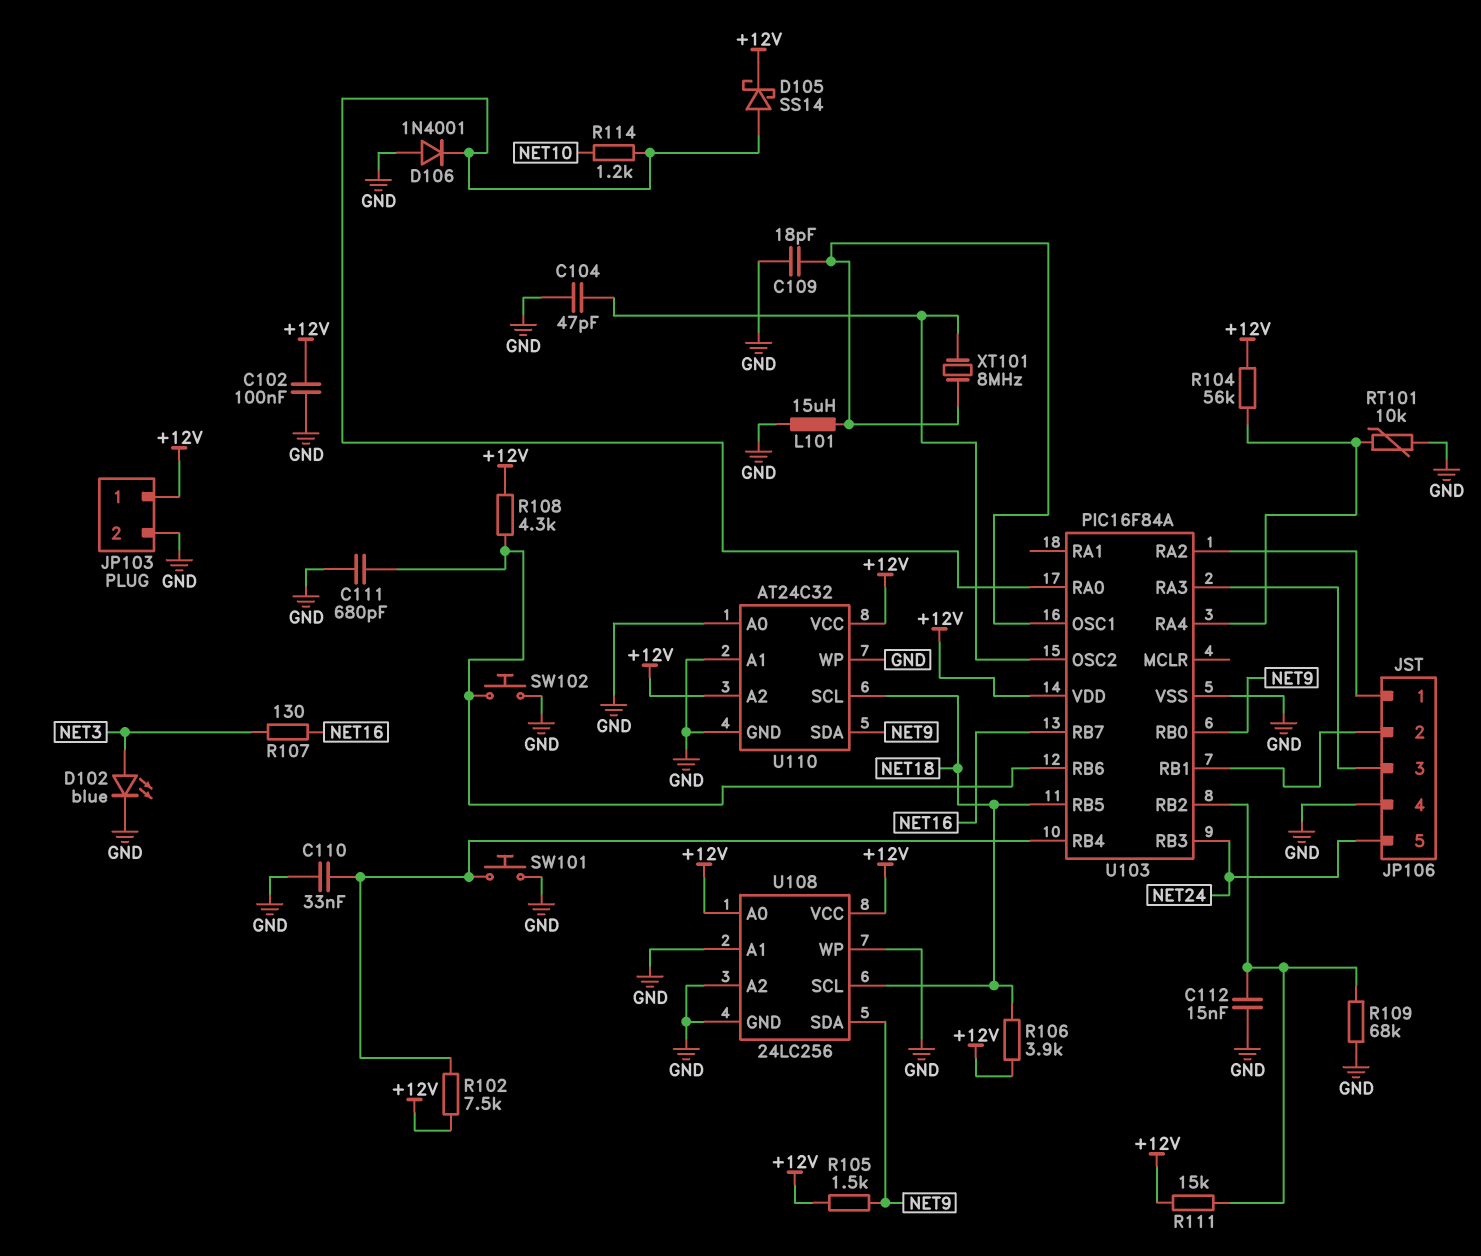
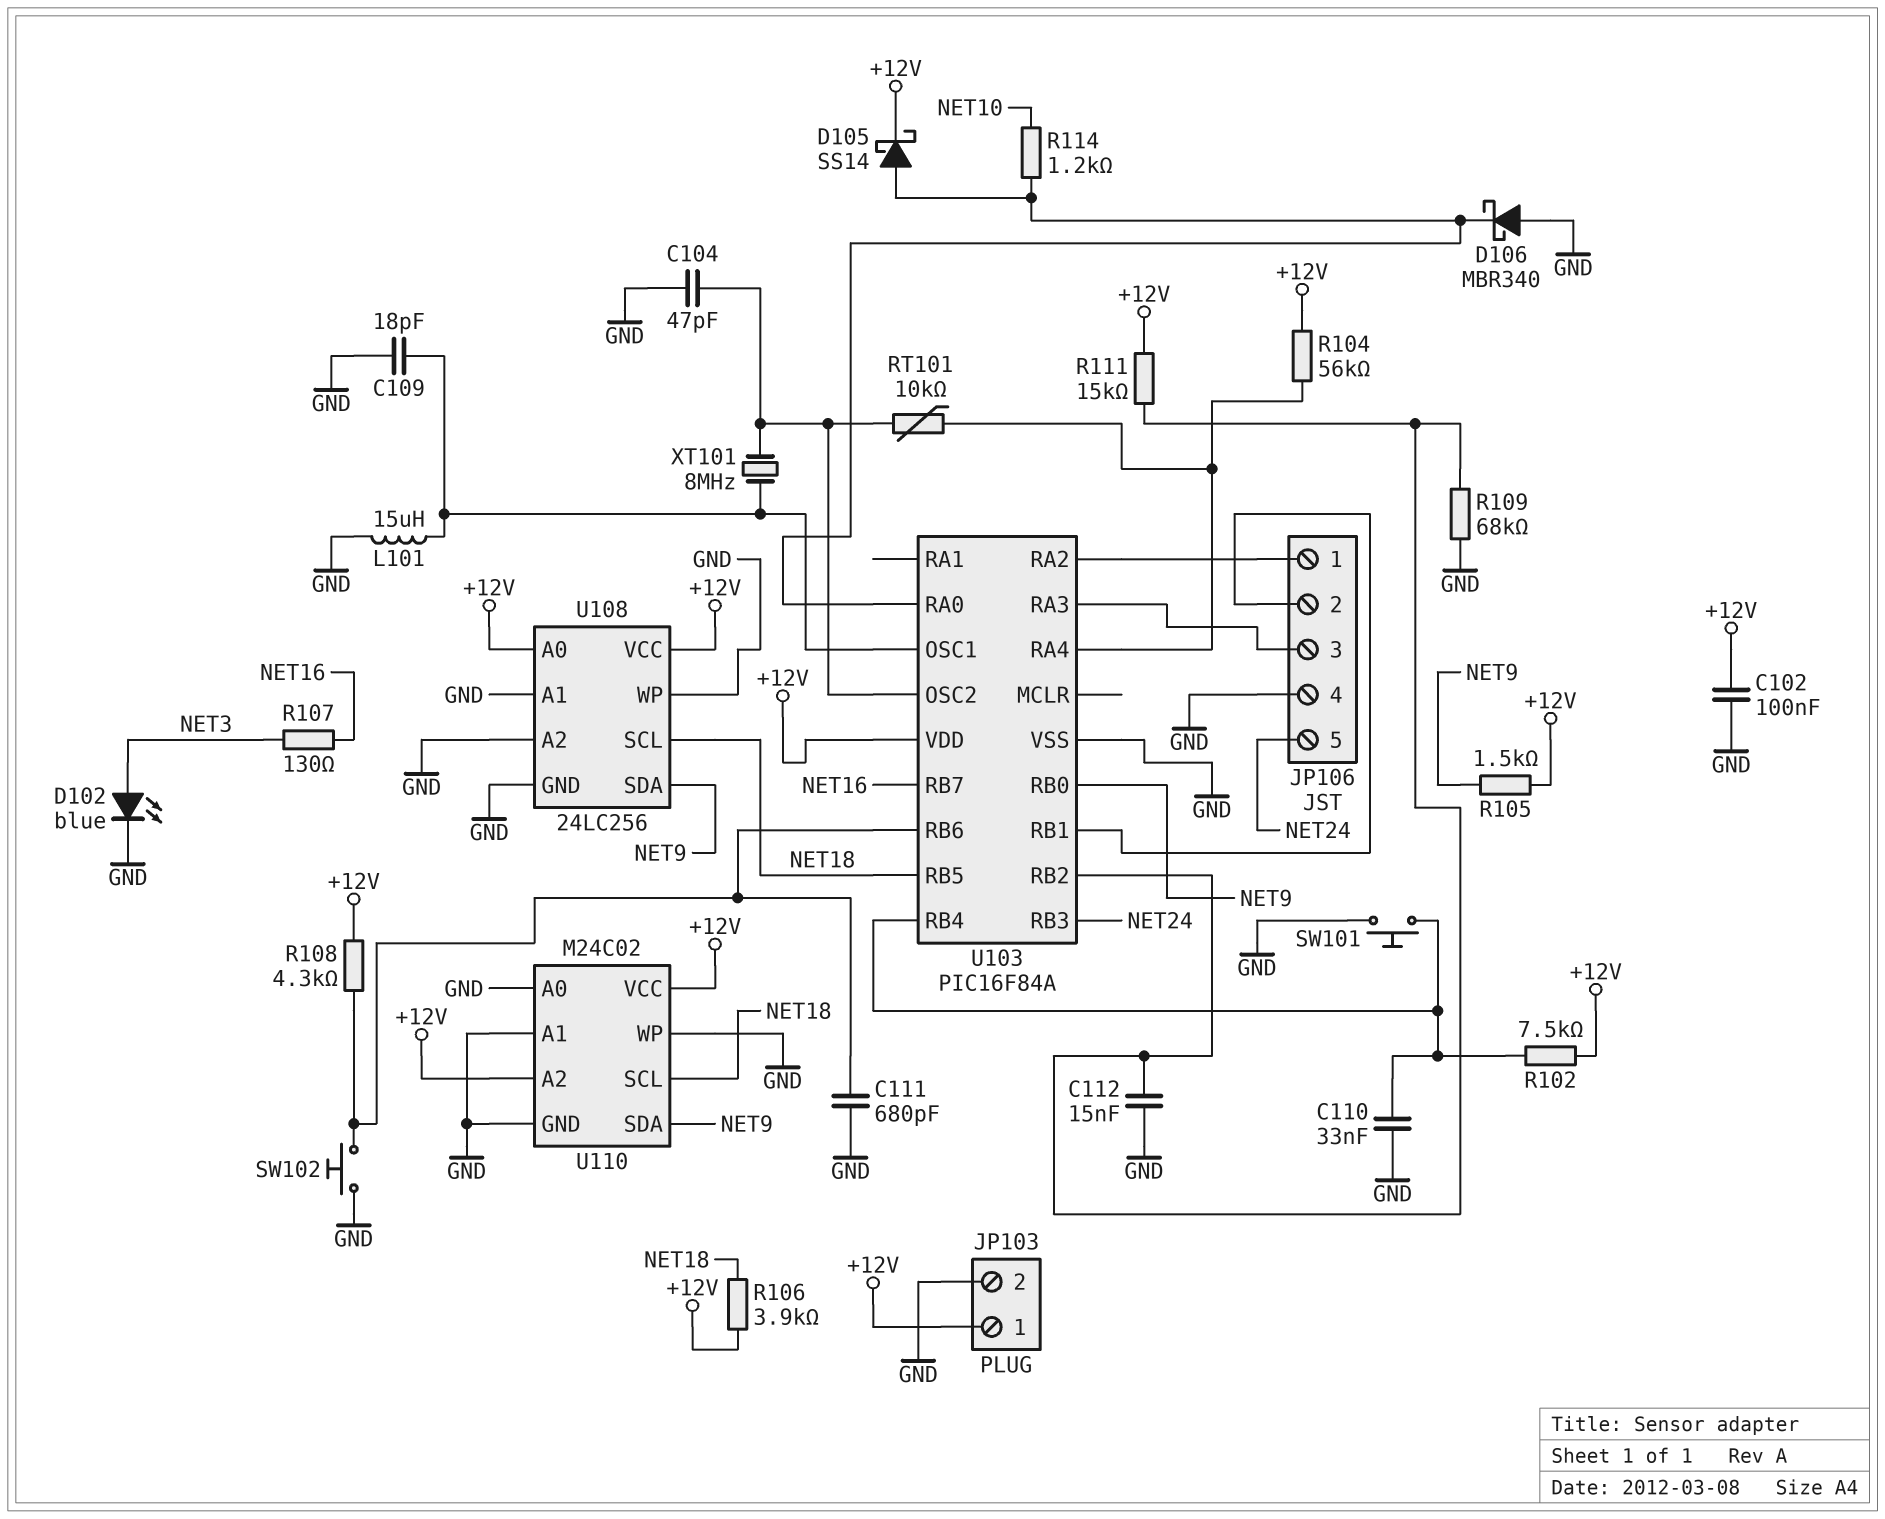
D106: diode 1N4001 (A GND, K U103/RA0) -> schottky MBR340 (A GND, K U103/RA0)
RT101: 10k (GND, U103/RA4) -> 10k (U103/OSC2, U103/RA4)
U110: AT24C32 -> M24C02

